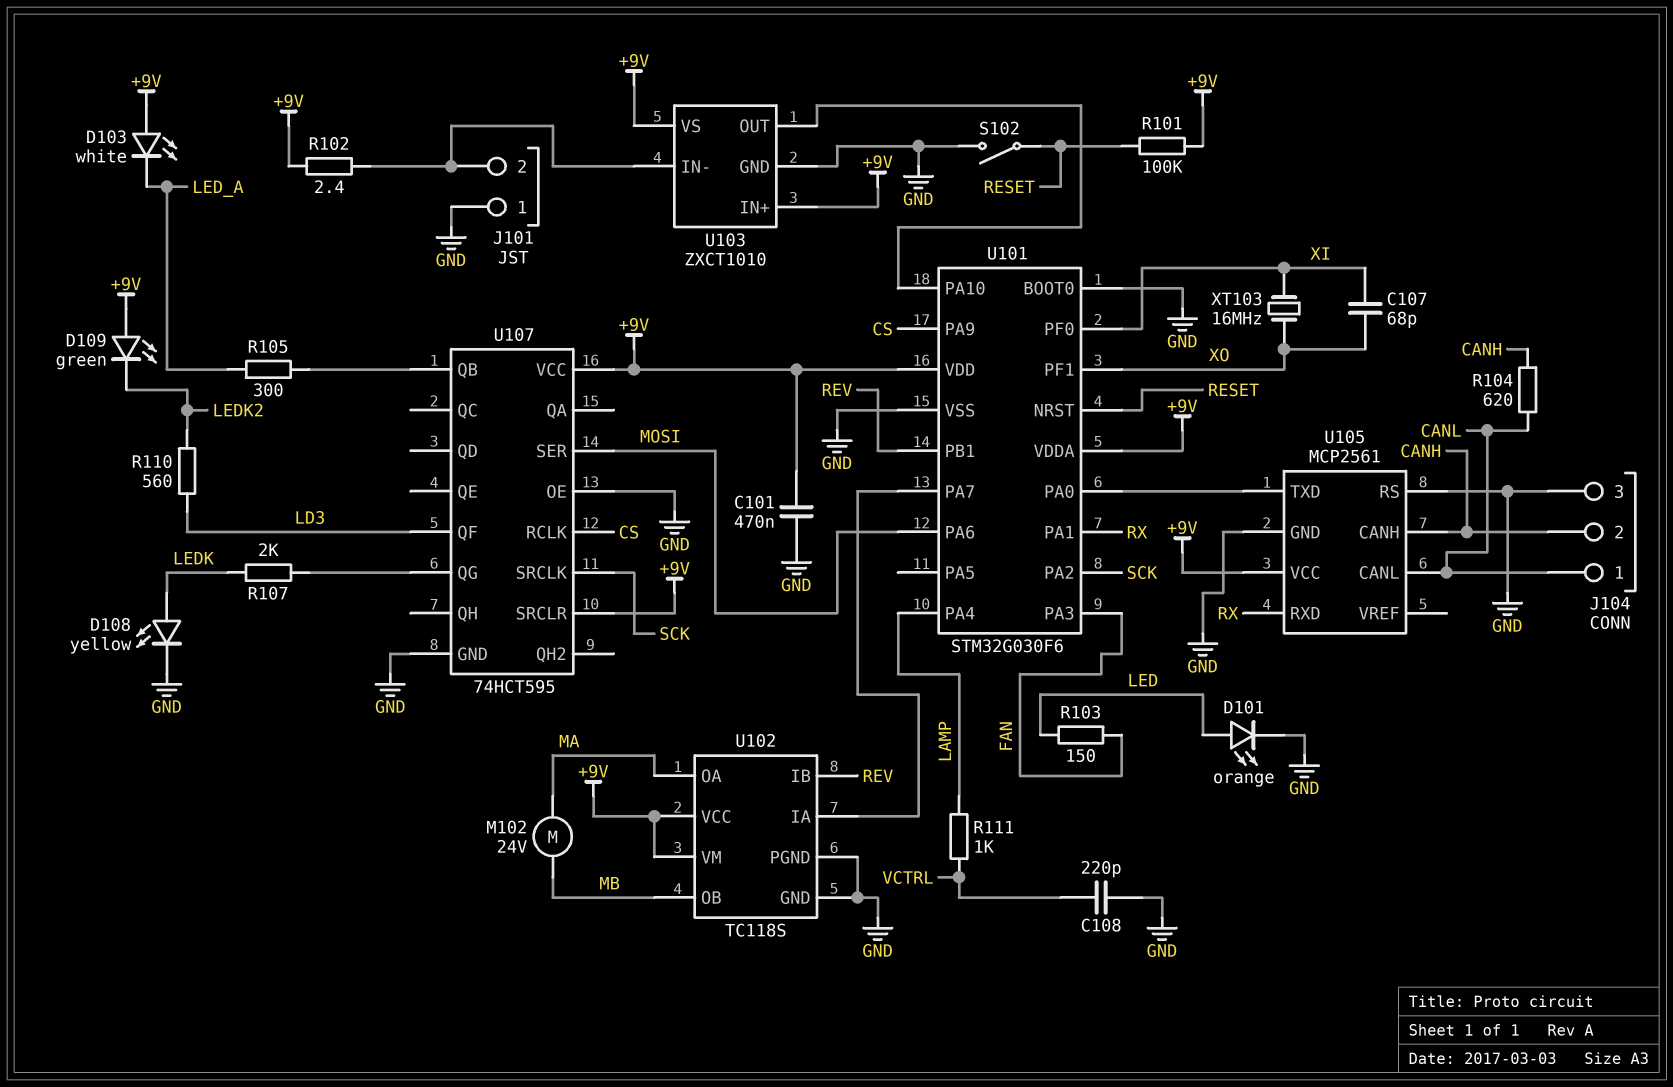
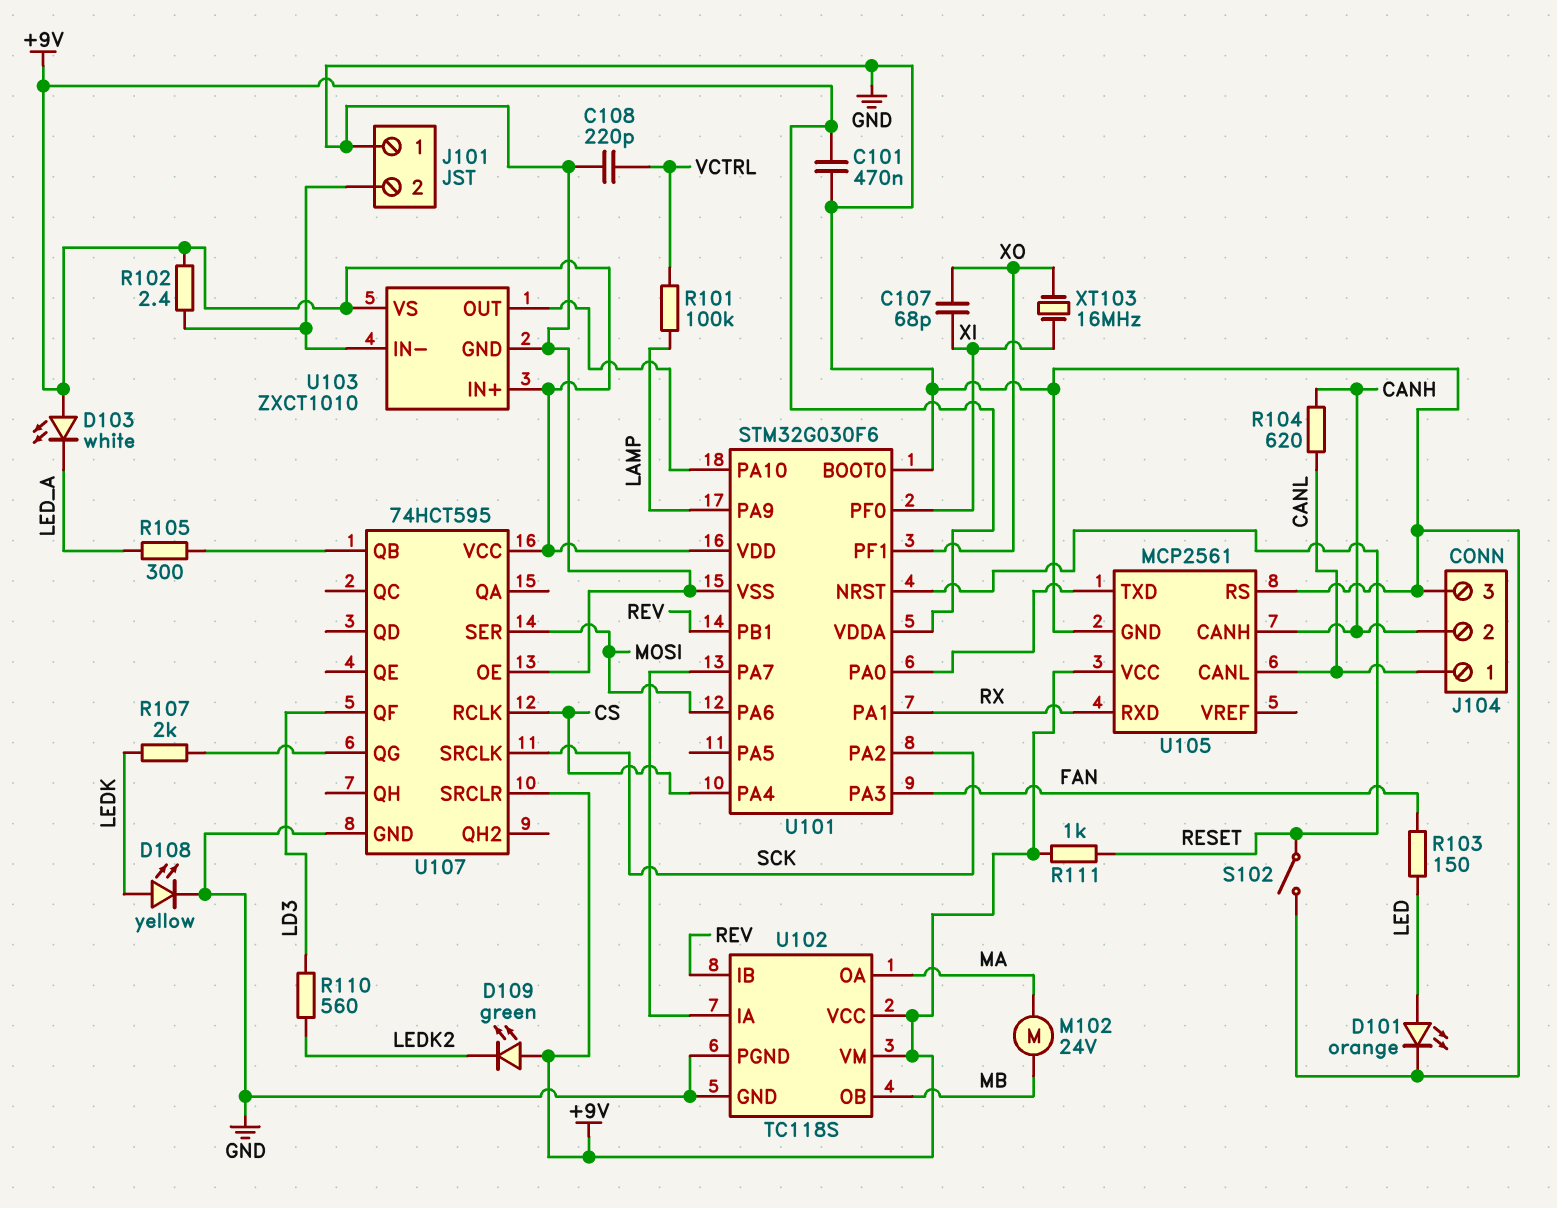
R101: 100k (+9V, RESET) -> 100k (LAMP, VCTRL)
R111: 1k (LAMP, VCTRL) -> 1k (+9V, RESET)
U101 pin PA4: LAMP -> CS
U101 pin PA9: CS -> LAMP

